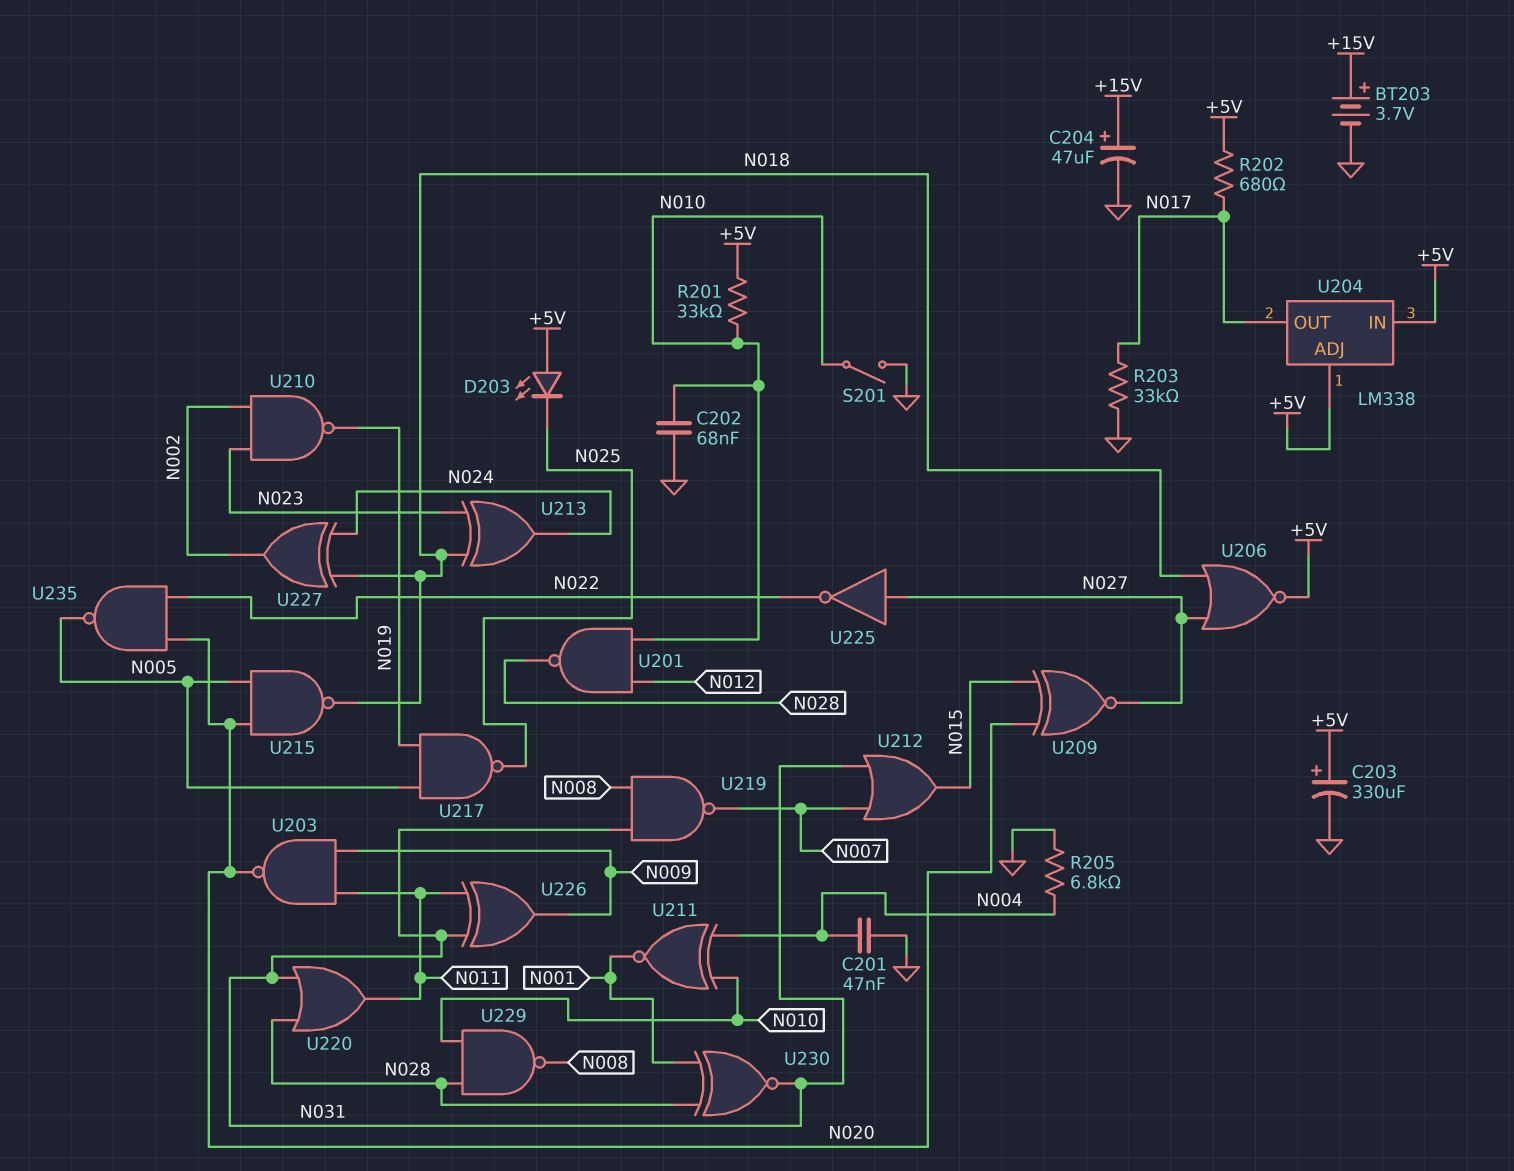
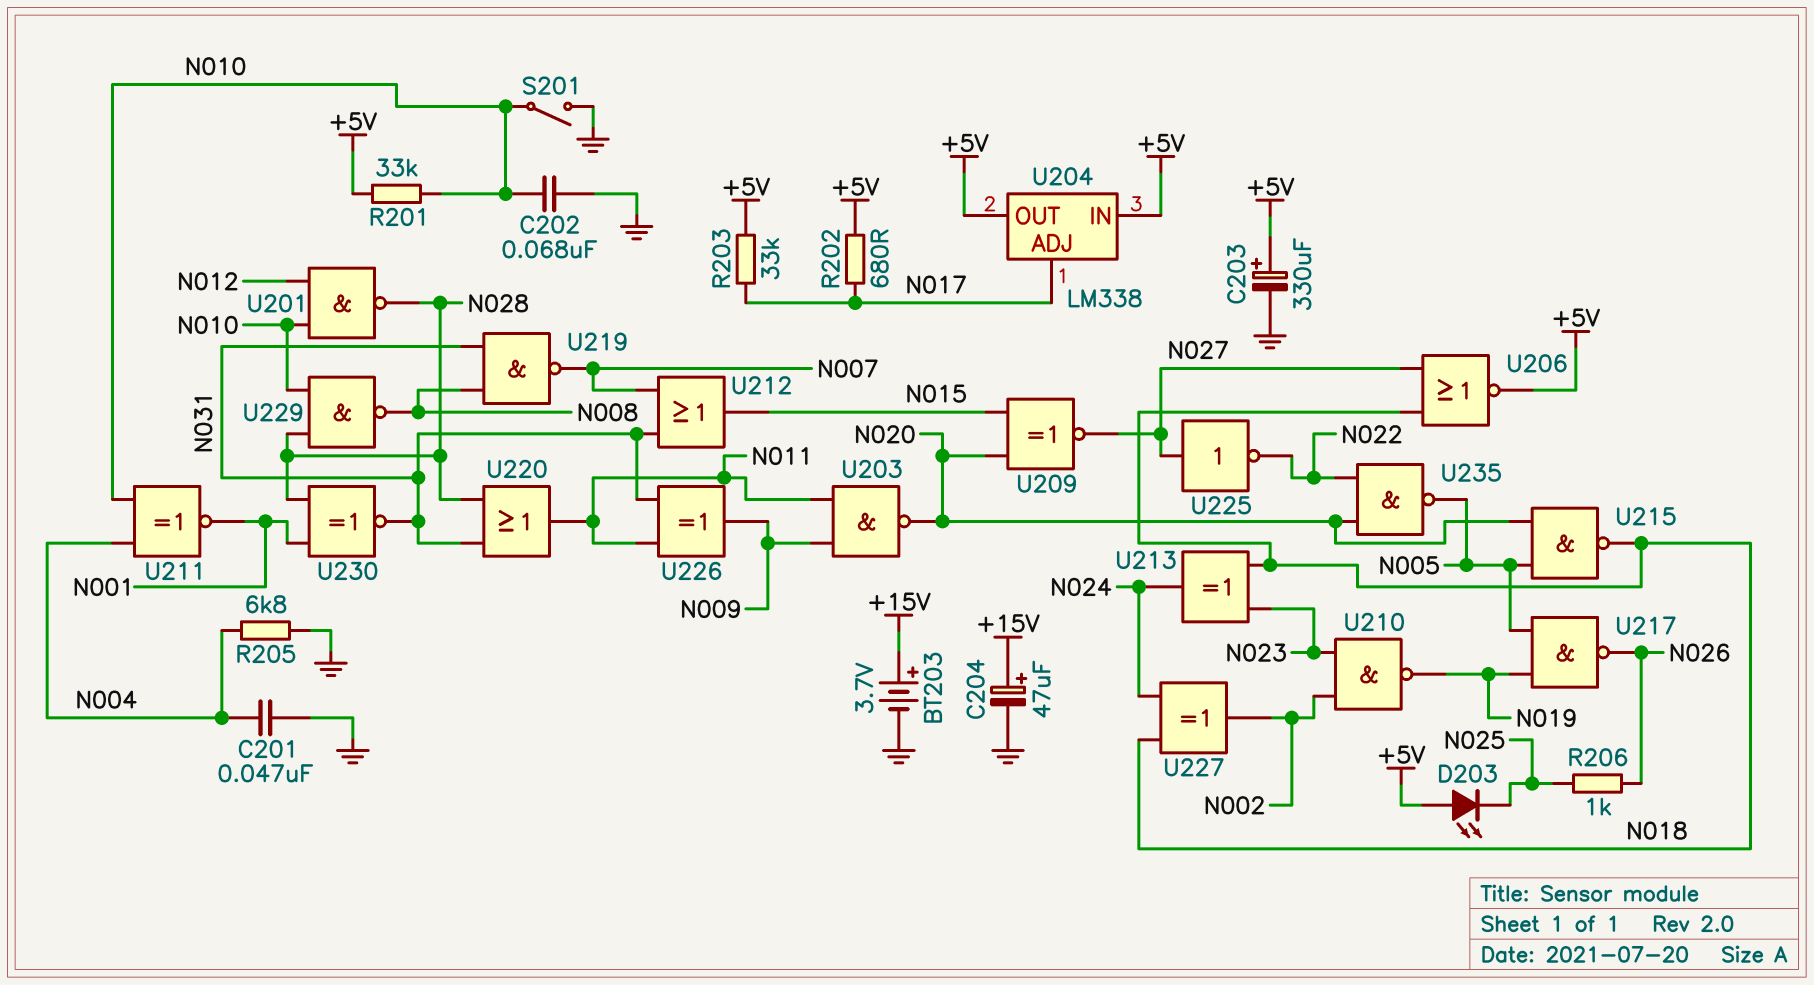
R203: 33k (GND, N017) -> 33k (+5V, N017)
R206: none -> 1k (N025, N026)
U204 pin ADJ: +5V -> N017
U204 pin OUT: N017 -> +5V
U217: NAND (in N005, in N019, out N025) -> NAND (in N005, in N019, out N026)

